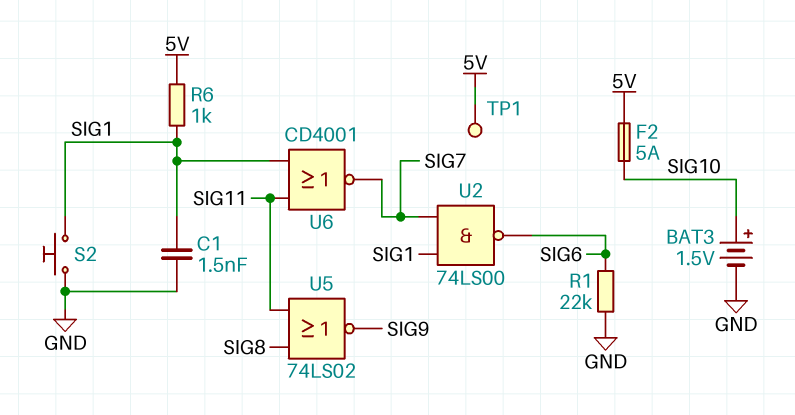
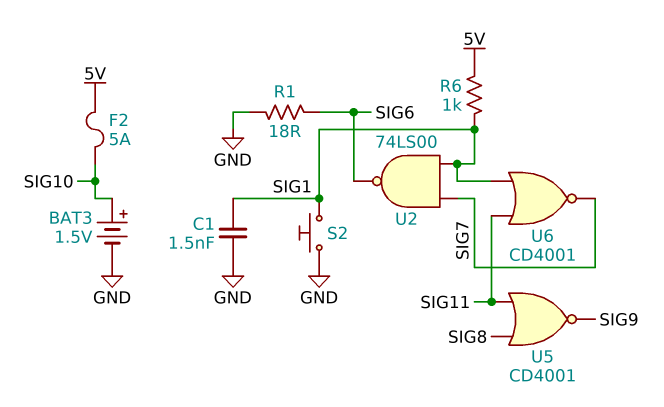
R1: 22k (GND, SIG6) -> 18 (GND, SIG6)
TP1: test point (5V) -> none
U5: NOR 74LS02 (in SIG8, in SIG11, out SIG9) -> NOR CD4001 (in SIG8, in SIG11, out SIG9)

